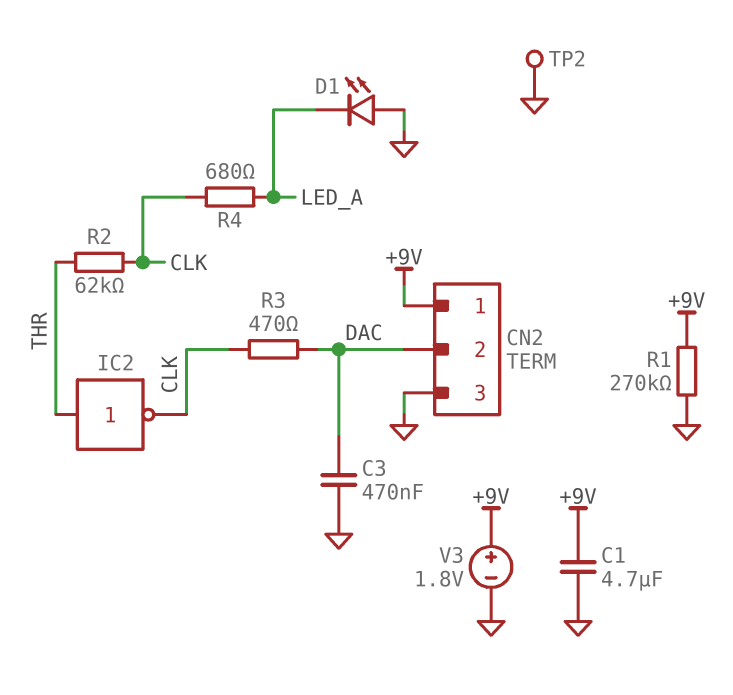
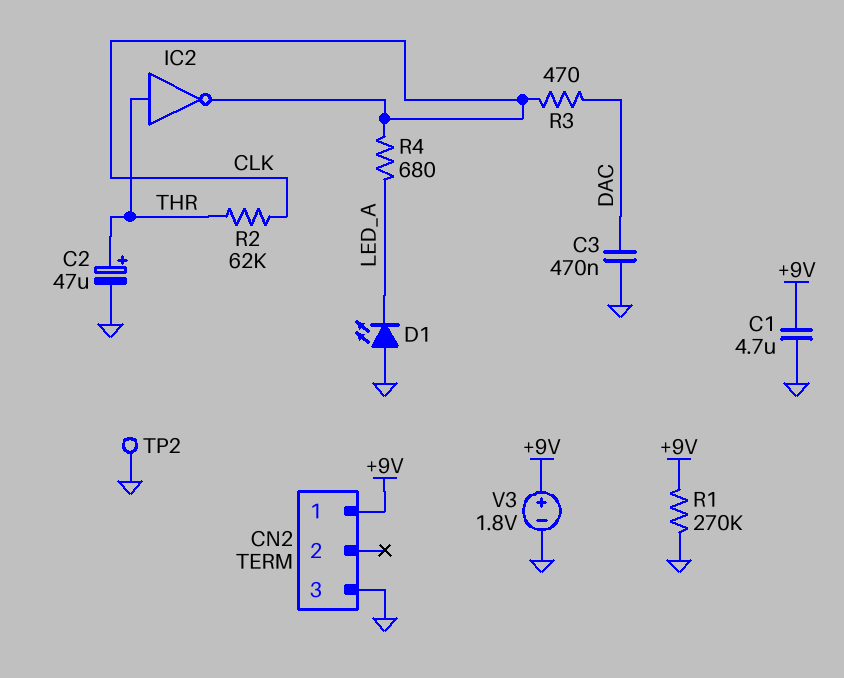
C2: none -> 47uF (plus THR, minus GND)
CN2 pin 2: DAC -> none

